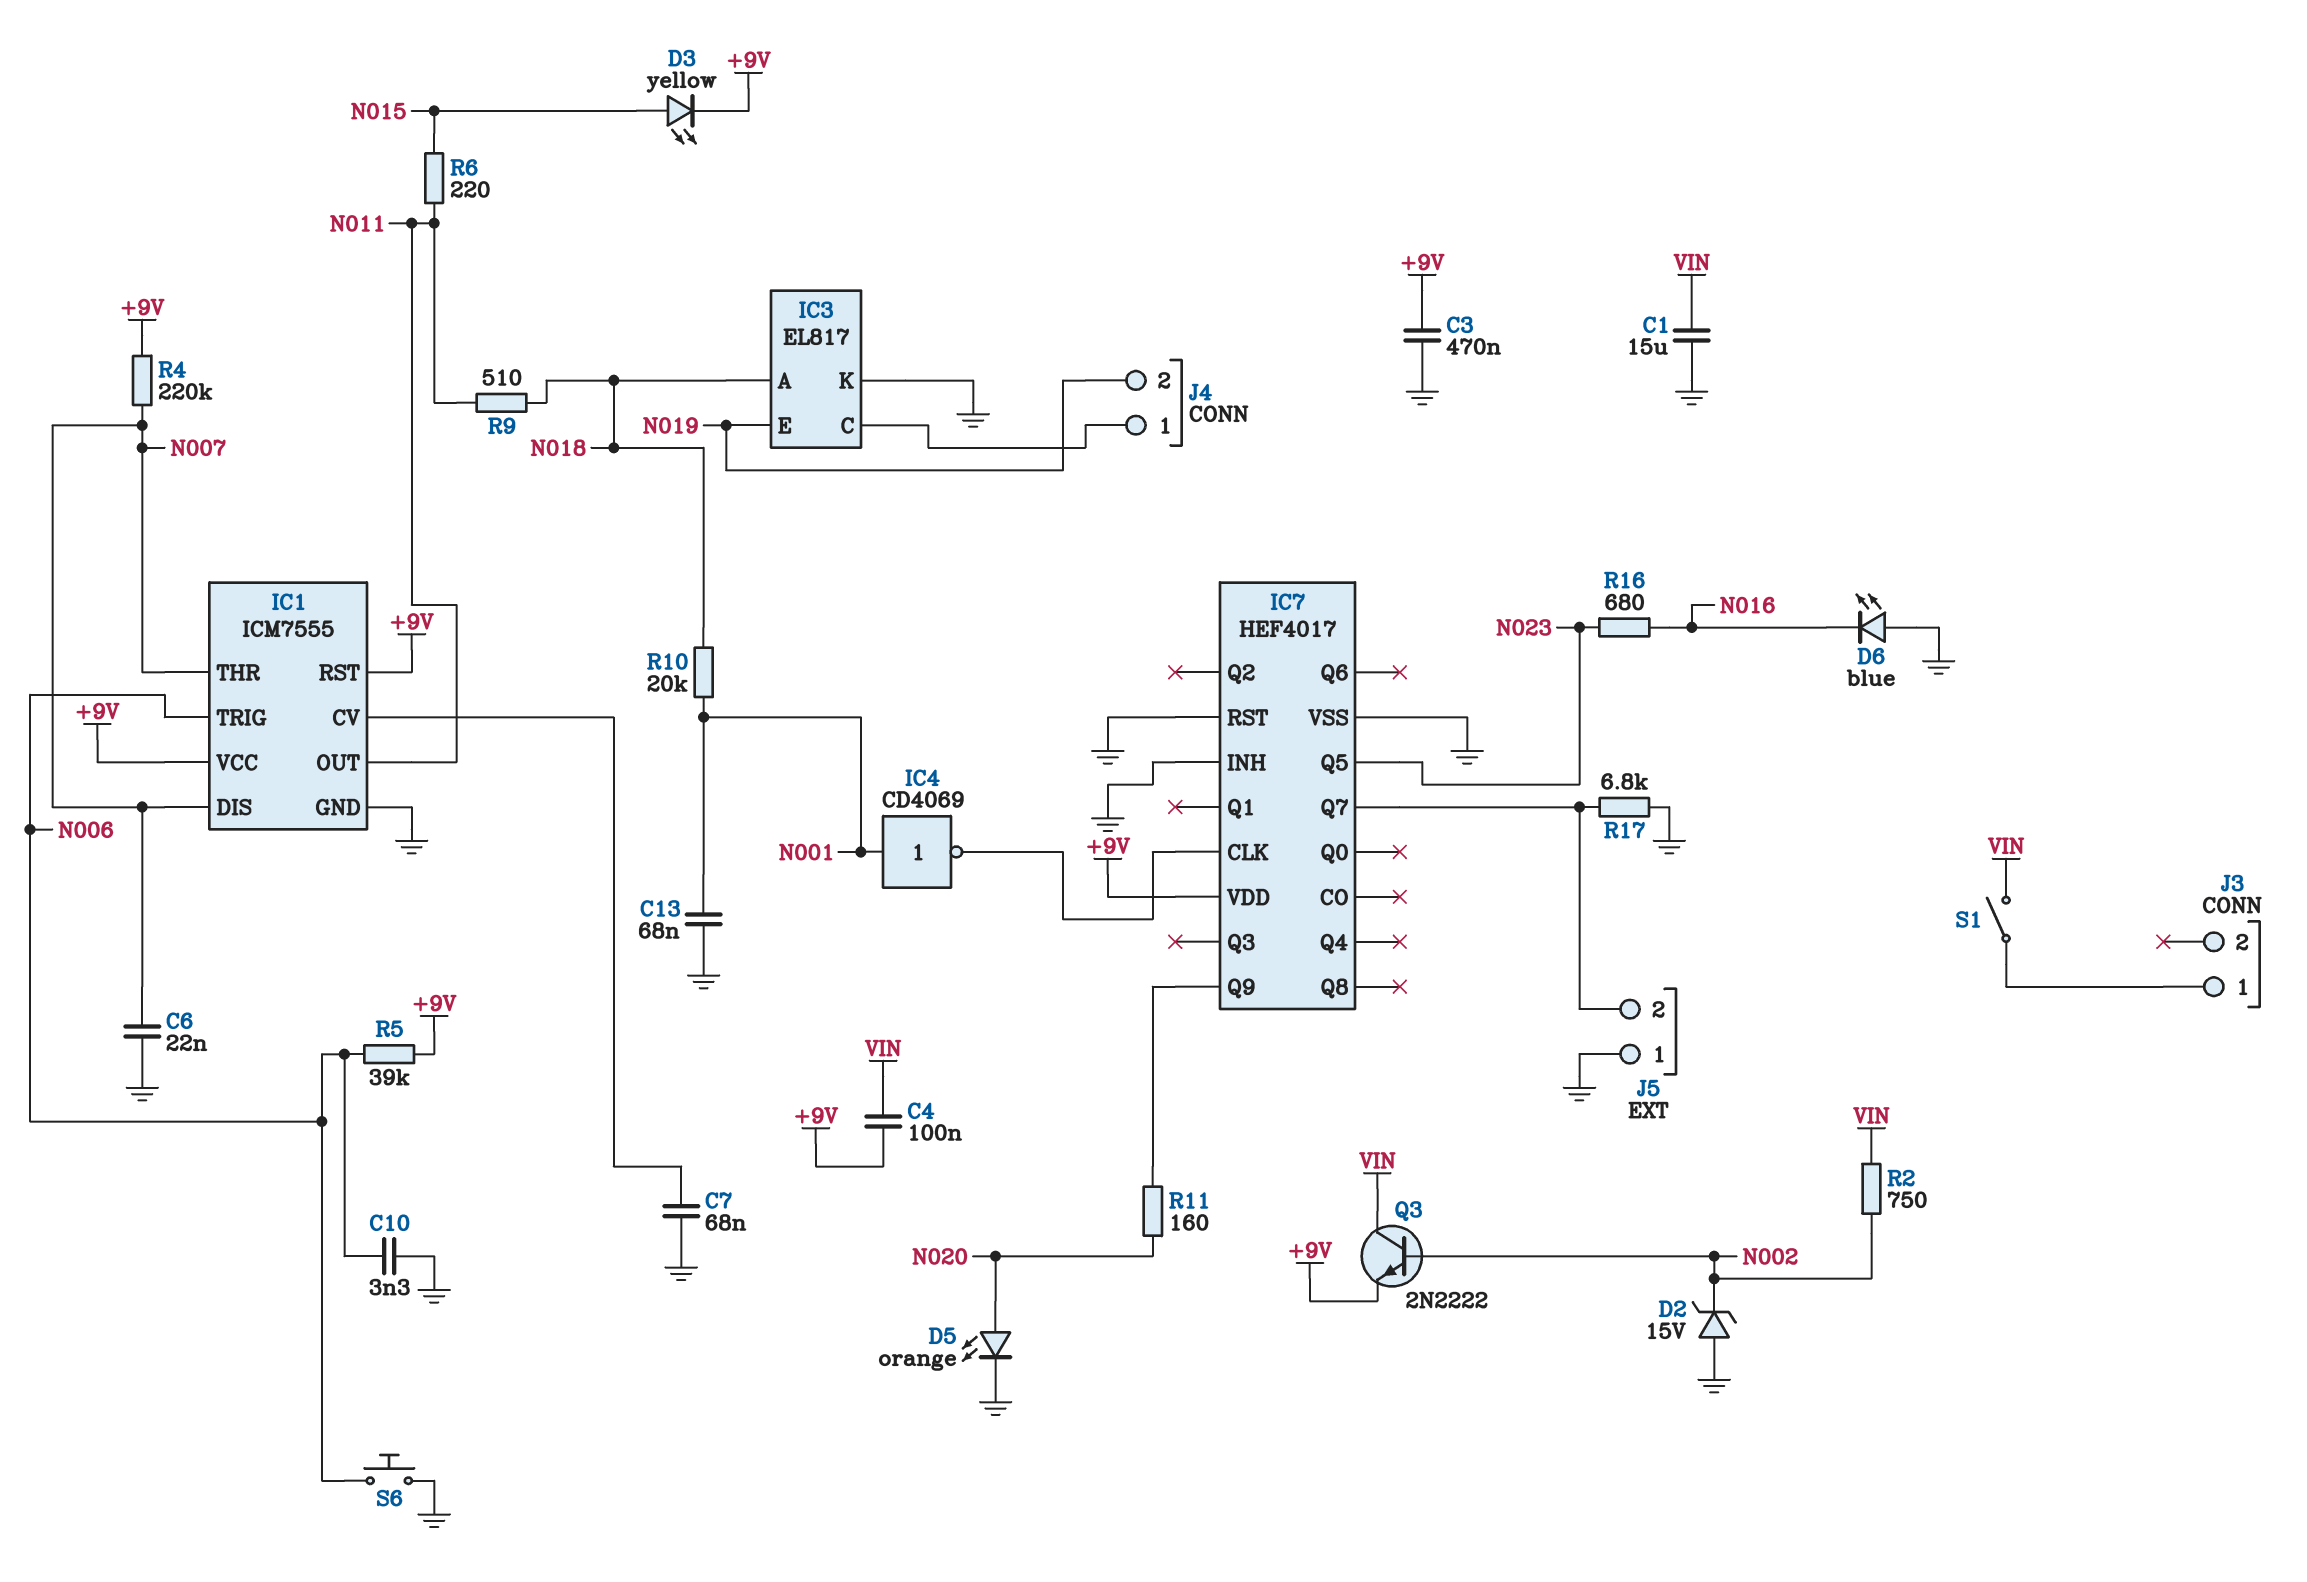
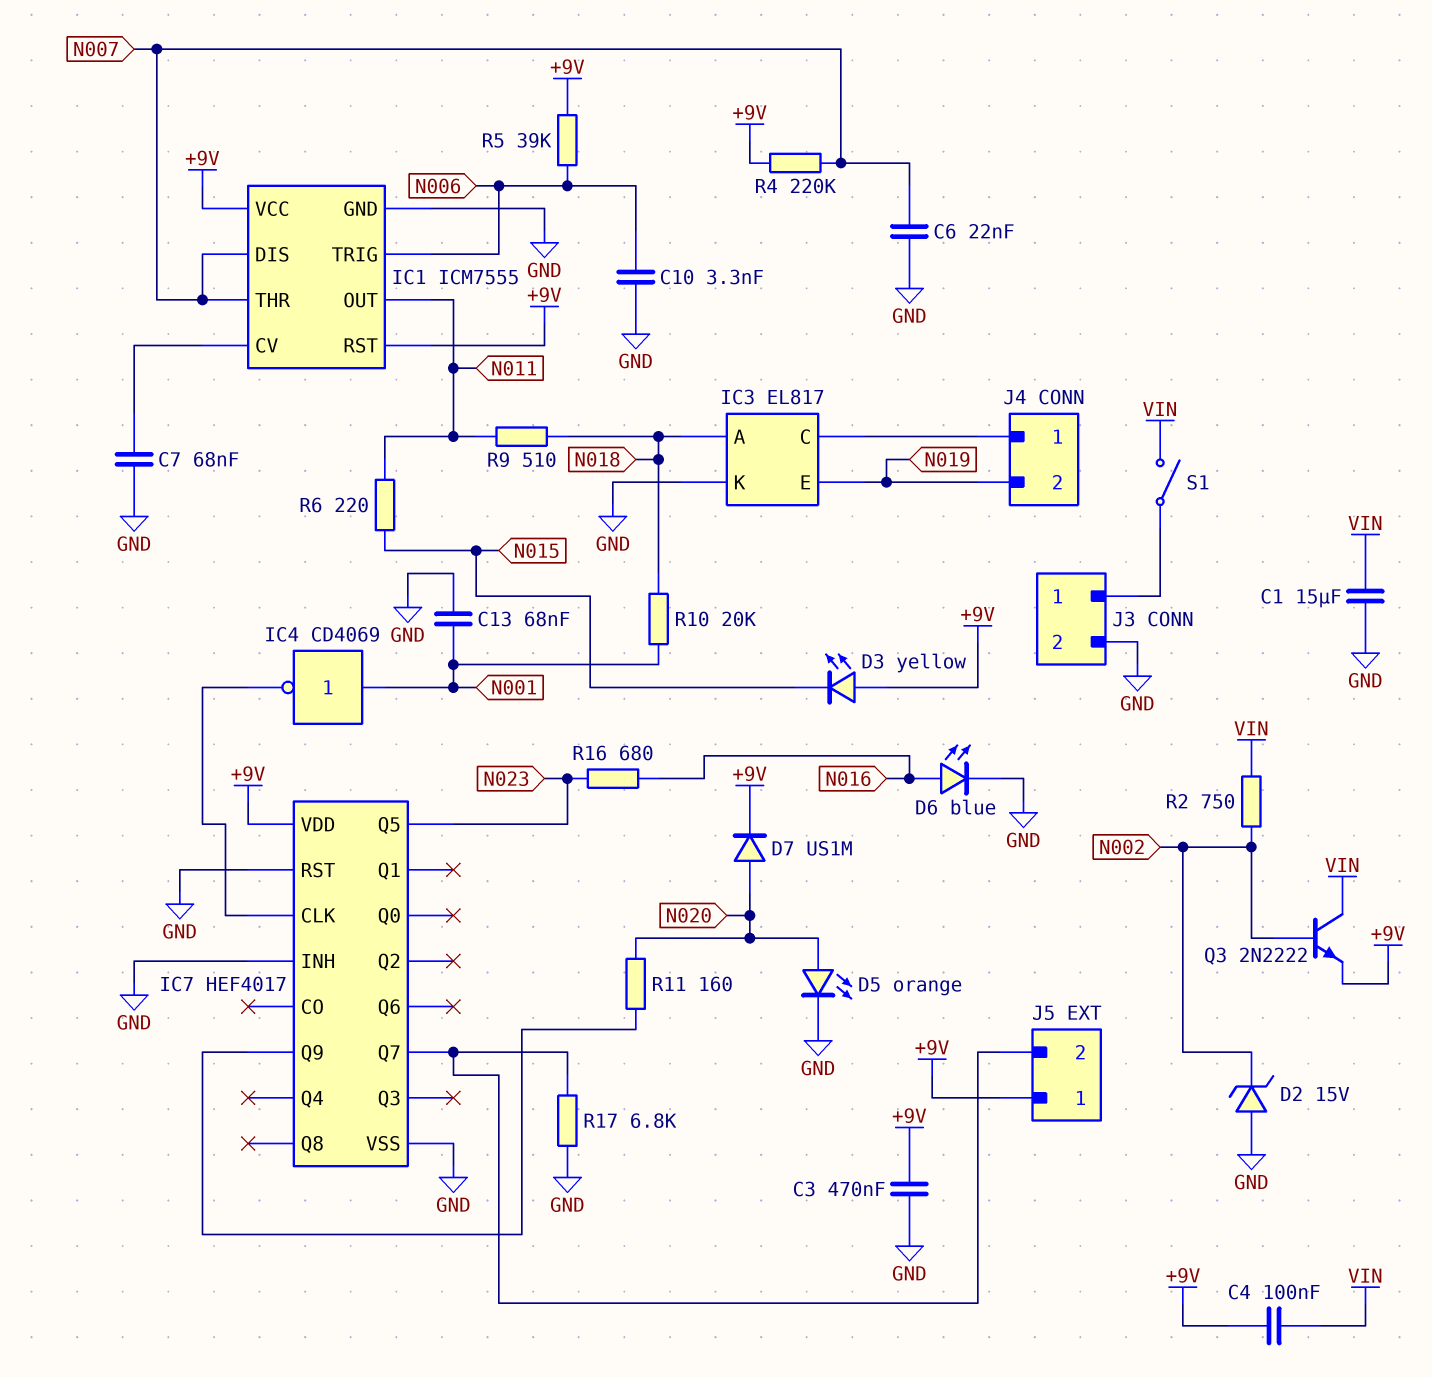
D3: LED yellow (A N015, K +9V) -> LED yellow (A +9V, K N015)
D6: LED blue (A GND, K N016) -> LED blue (A N016, K GND)
D7: none -> diode US1M (A N020, K +9V)
J3 pin 2: none -> GND
J5 pin 1: GND -> +9V
S6: button (GND, N006) -> none

